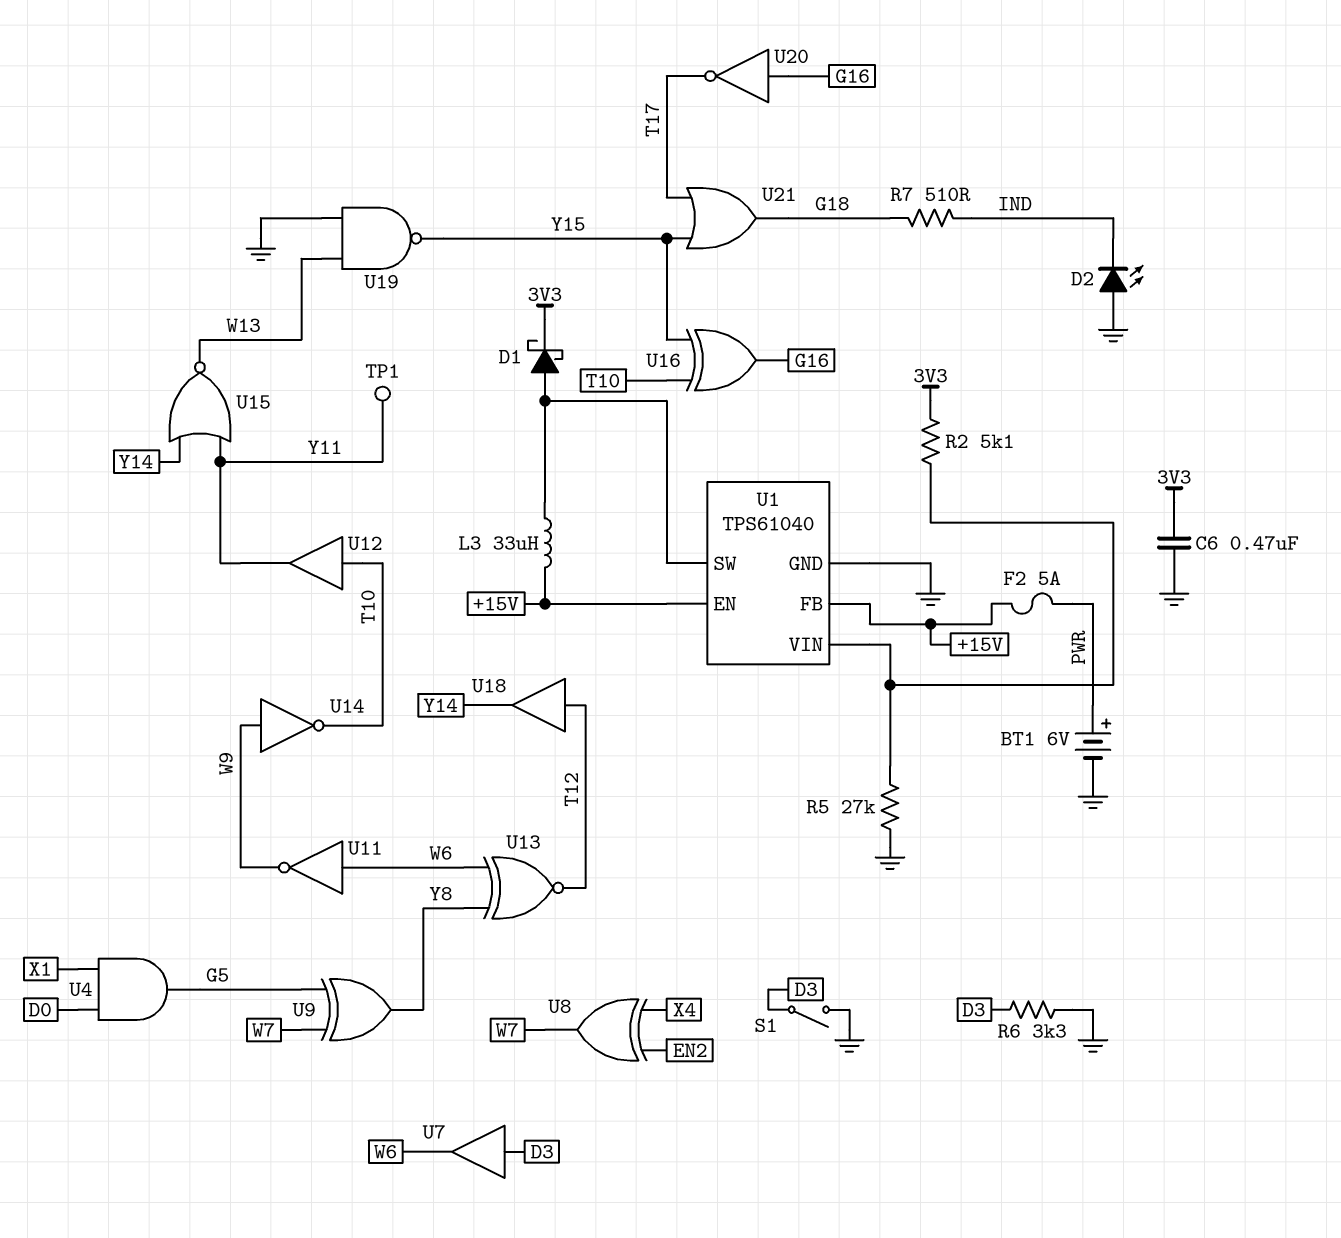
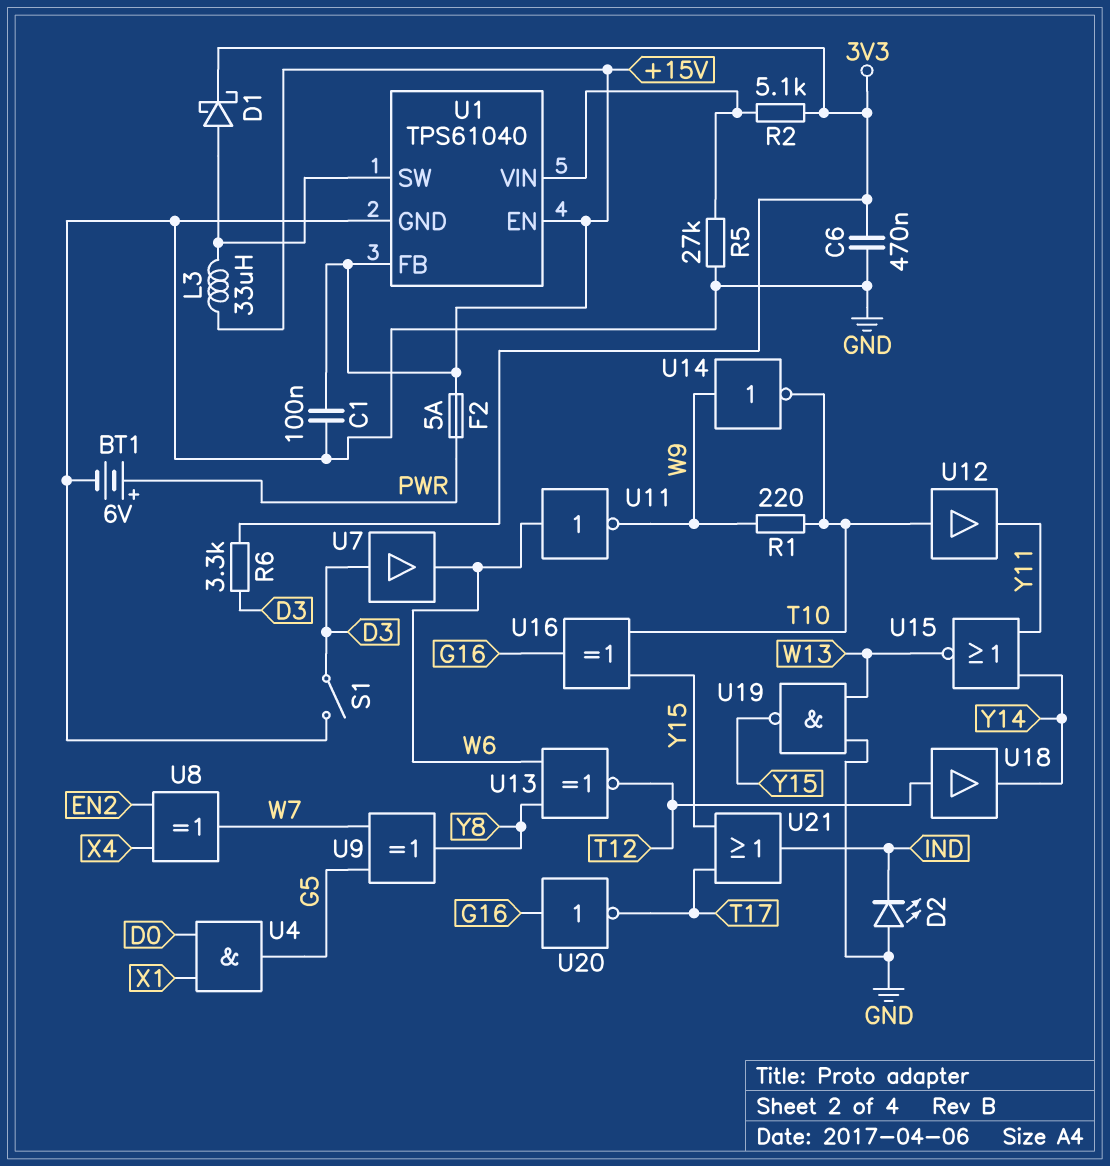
C1: none -> 100nF (+15V, GND)
R1: none -> 220 (T10, W9)
R6: 3.3k (D3, GND) -> 3.3k (3V3, D3)
R7: 510 (G18, IND) -> none
TP1: test point (Y11) -> none
U21: OR (in T17, in Y15, out G18) -> OR (in T17, in Y15, out IND)

